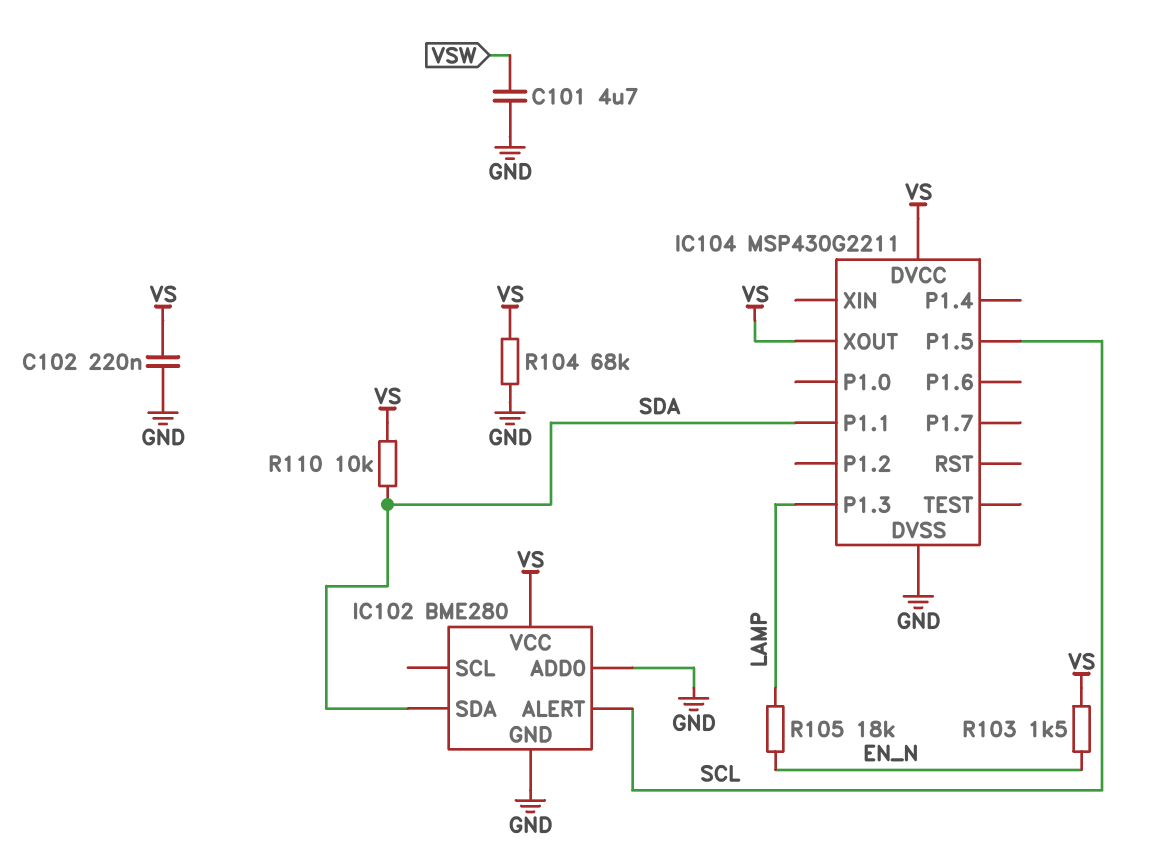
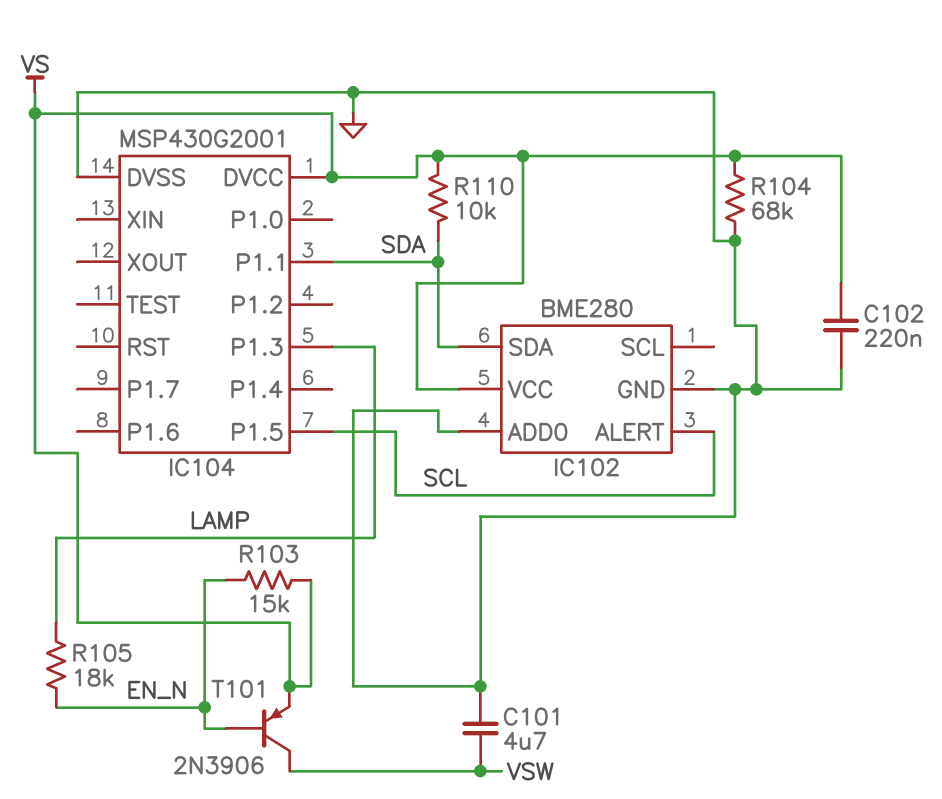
IC104: MSP430G2211 -> MSP430G2001
IC104 pin XOUT: VS -> none
R103: 1.5k (EN_N, VS) -> 15k (EN_N, VS)
T101: none -> PNP 2N3906 (B EN_N, C VSW, E VS)

